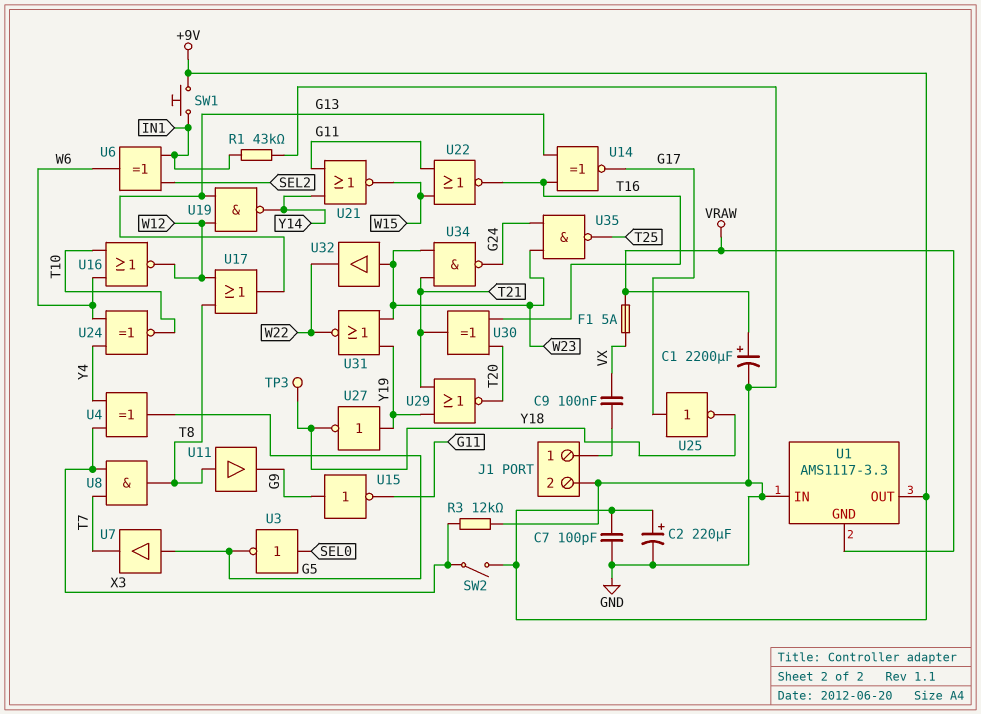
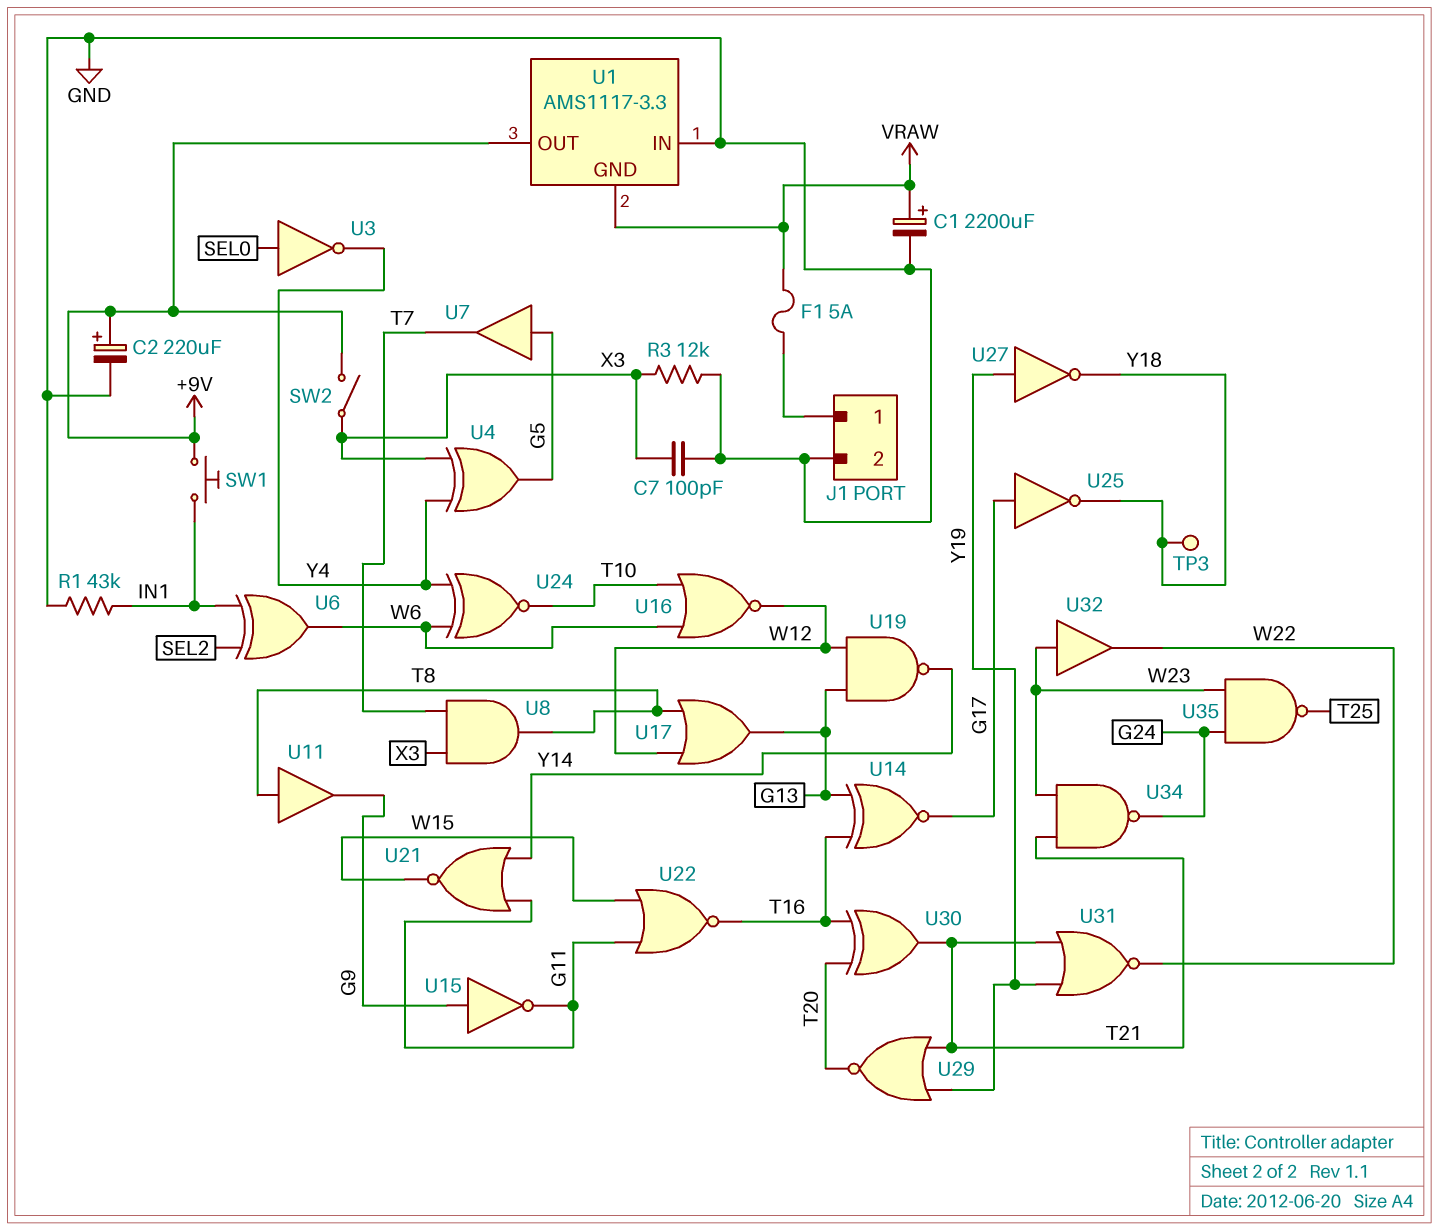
C7: 100pF (+9V, GND) -> 100pF (GND, X3)
C9: 100nF (J1/1, VX) -> none
F1: 5A (VRAW, VX) -> 5A (J1/1, VRAW)
U3: NOT (in SEL0, out G5) -> NOT (in SEL0, out Y4)
U31: NOR (in W23, in Y19, out W22) -> NOR (in T21, in Y19, out W22)

